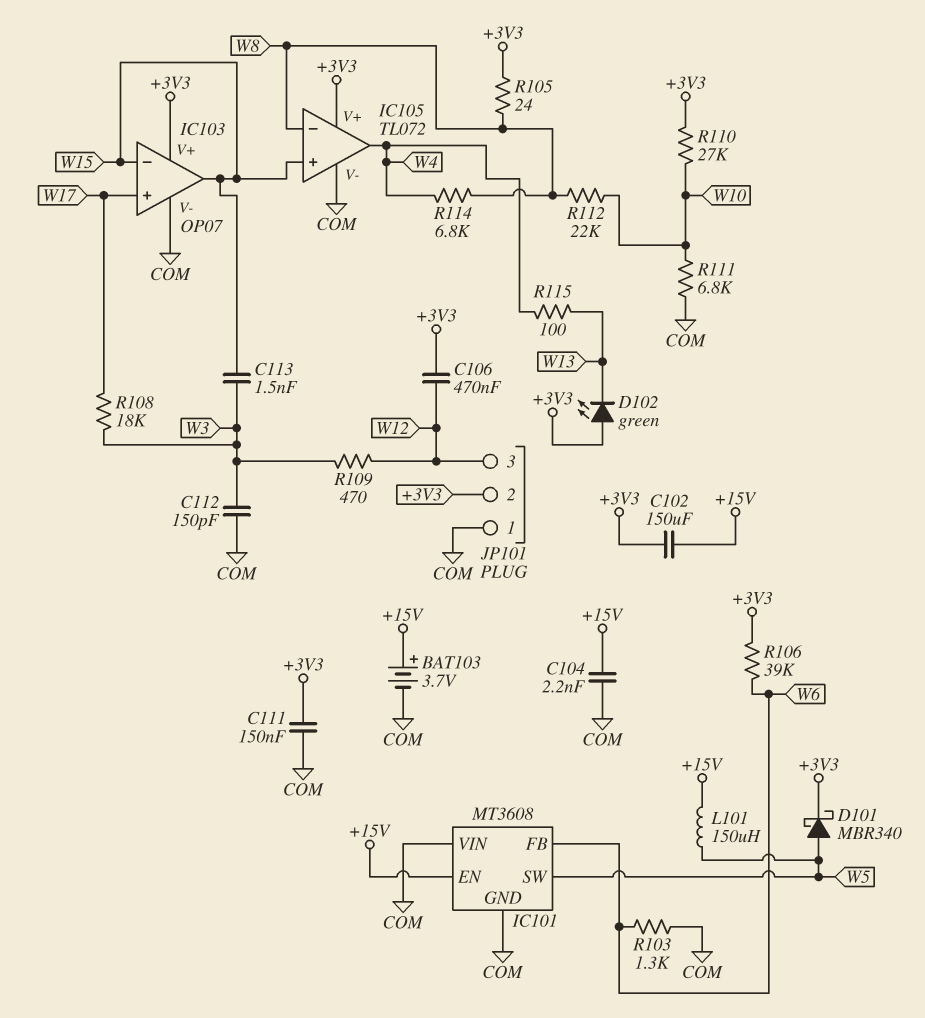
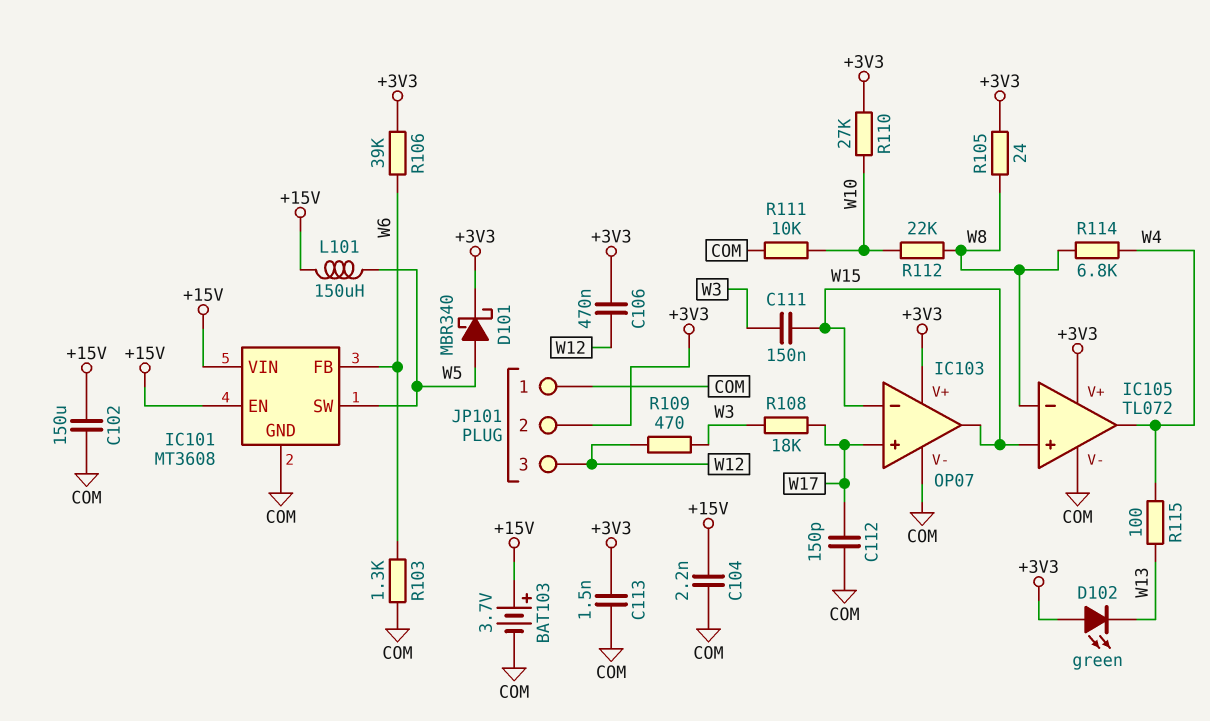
C102: 150uF (+3V3, +15V) -> 150uF (+15V, COM)
C111: 150nF (+3V3, COM) -> 150nF (W3, W15)
C112: 150pF (COM, W3) -> 150pF (COM, W17)
C113: 1.5nF (W3, W15) -> 1.5nF (+3V3, COM)
IC101 pin VIN: COM -> +15V
R111: 6.8k (COM, W10) -> 10k (COM, W10)

